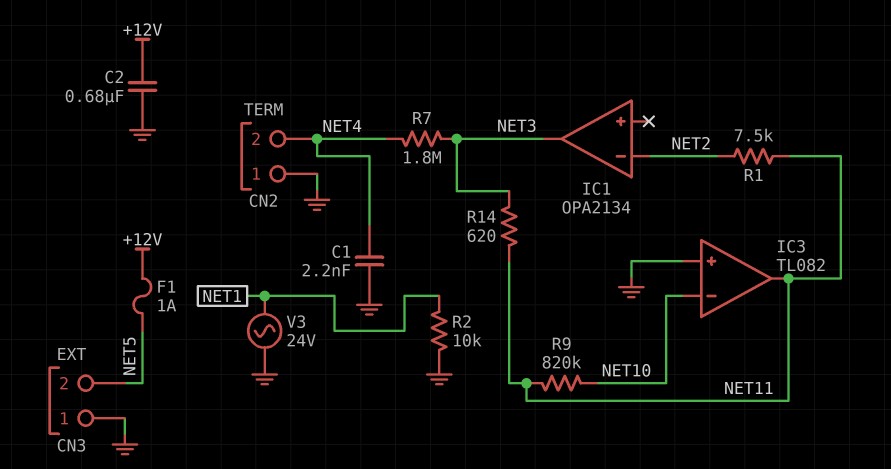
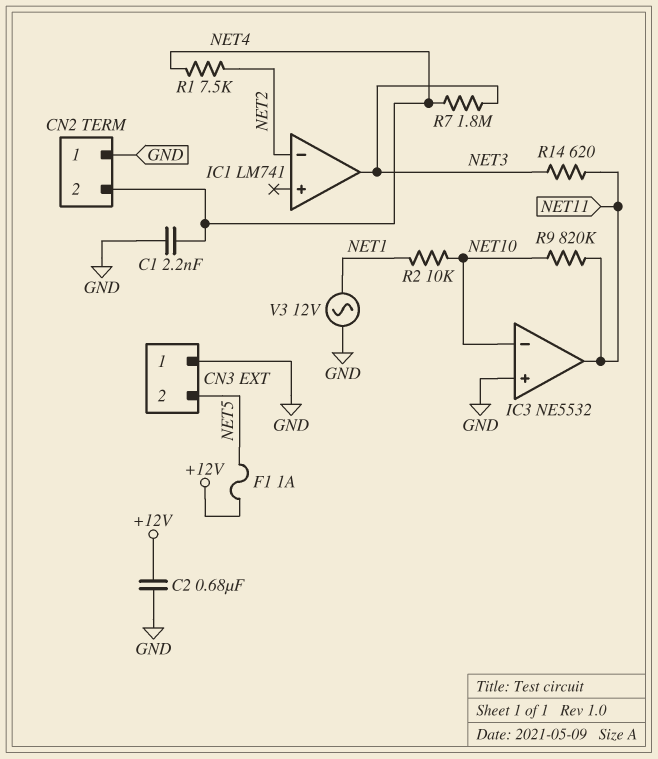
IC1: OPA2134 -> LM741
IC3: TL082 -> NE5532
R1: 7.5k (NET2, NET11) -> 7.5k (NET2, NET4)
R2: 10k (GND, NET1) -> 10k (NET1, NET10)
V3: AC 24V (GND, NET1) -> AC 12V (GND, NET1)

